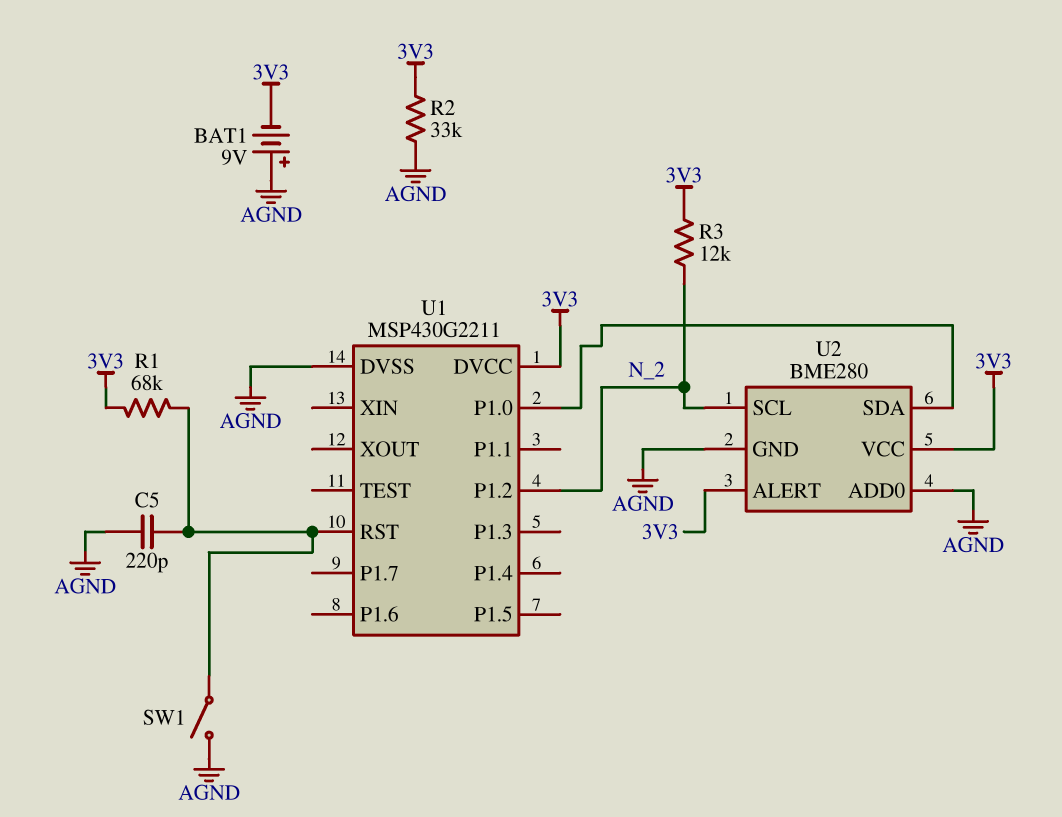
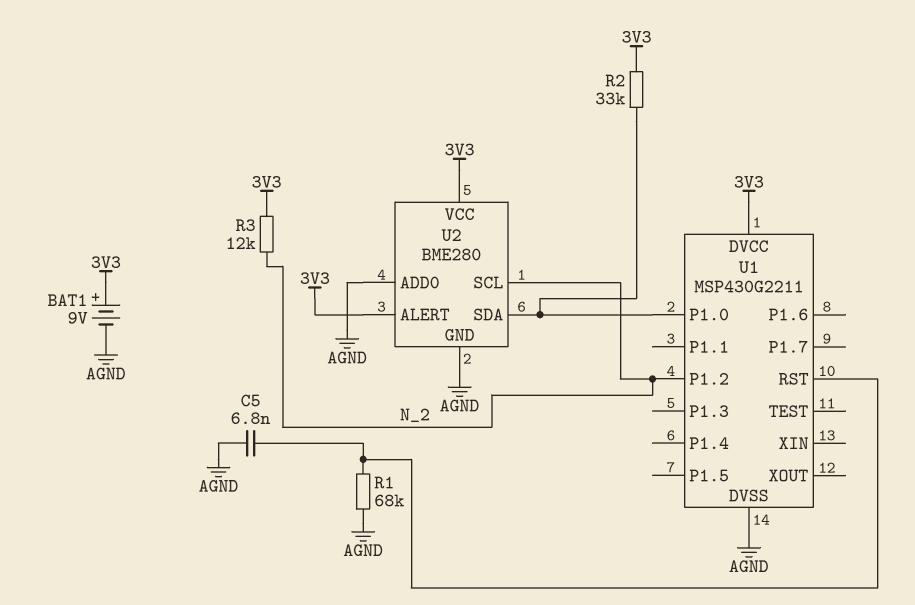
BAT1: 9V (plus AGND, minus 3V3) -> 9V (plus 3V3, minus AGND)
C5: 220pF (AGND, U1/RST) -> 6.8nF (AGND, U1/RST)
R1: 68k (3V3, U1/RST) -> 68k (AGND, U1/RST)
R2: 33k (3V3, AGND) -> 33k (3V3, U1/P1.0)
SW1: switch (AGND, U1/RST) -> none

